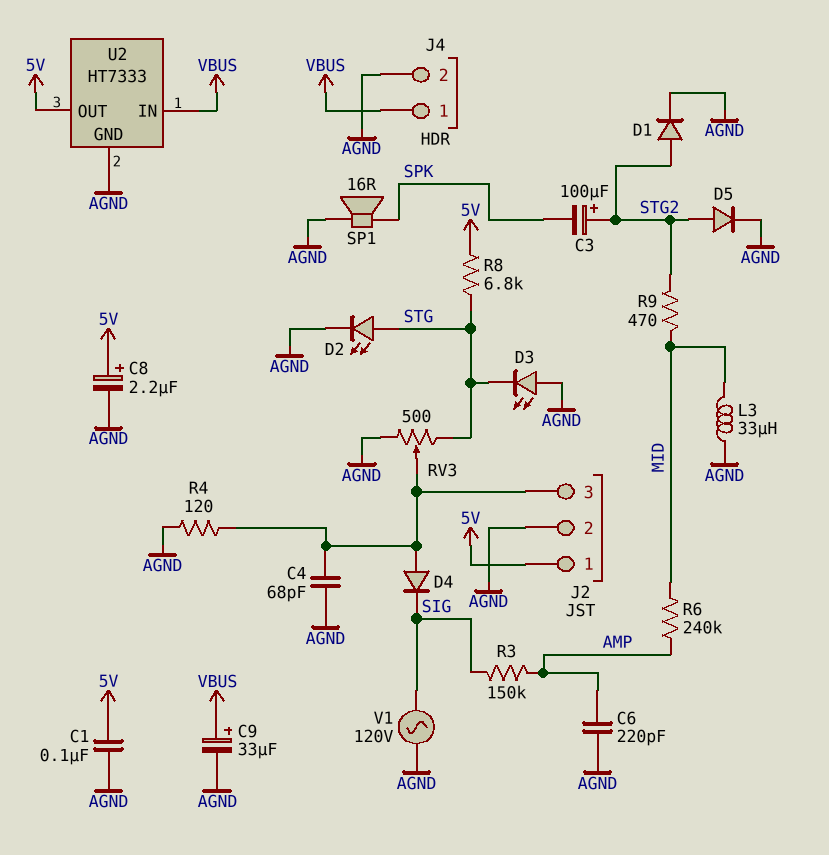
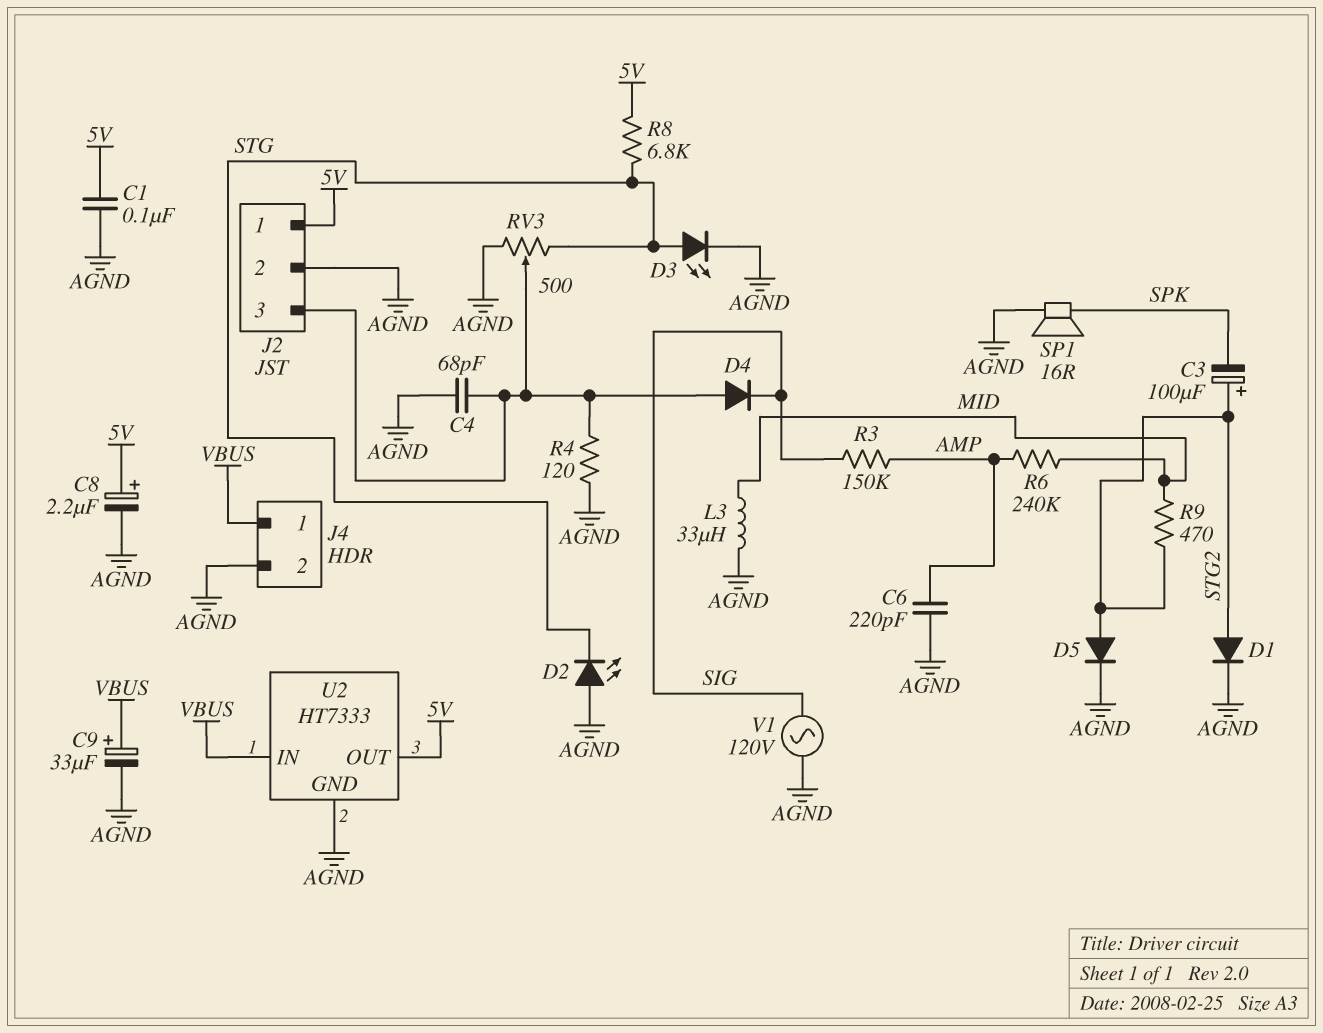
D2: LED (A STG, K AGND) -> LED (A AGND, K STG)
D3: LED (A AGND, K STG) -> LED (A STG, K AGND)

